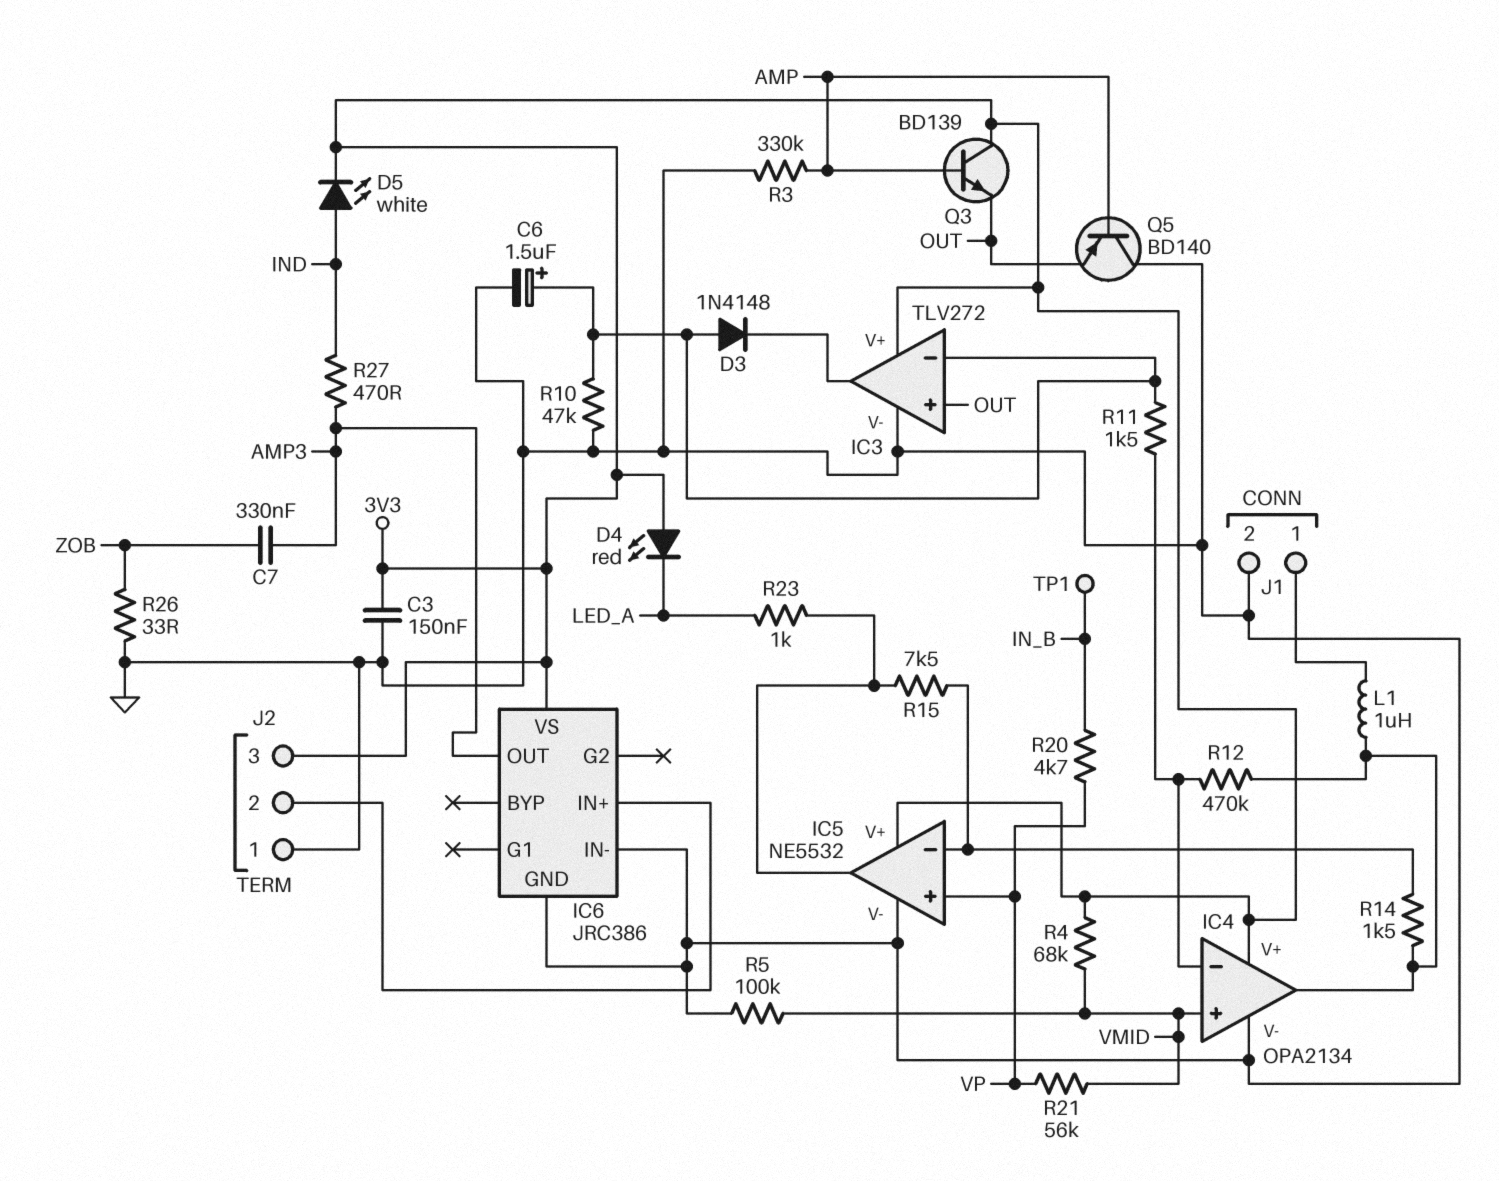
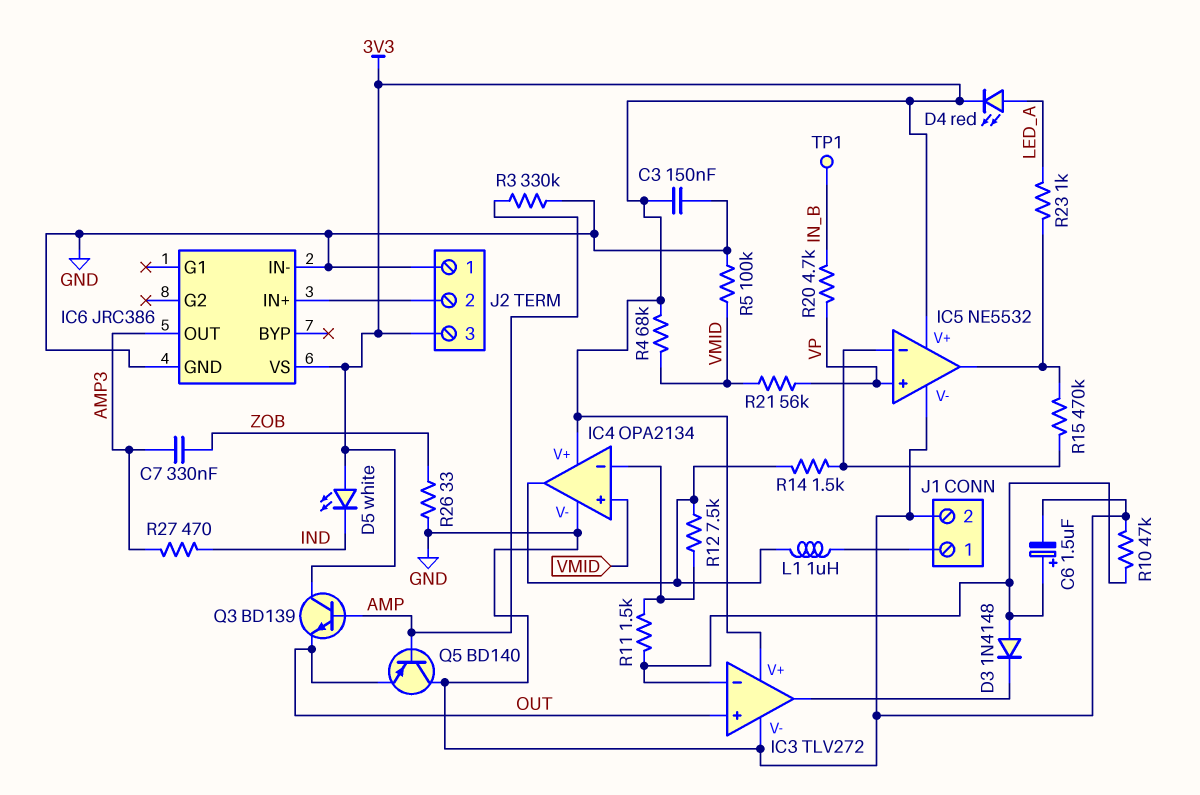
D4: LED red (A 3V3, K LED_A) -> LED red (A LED_A, K 3V3)
D5: LED white (A IND, K 3V3) -> LED white (A 3V3, K IND)
R12: 470k (IC4/in-, IC4/out) -> 7.5k (IC4/in-, IC4/out)
R15: 7.5k (IC5/in-, IC5/out) -> 470k (IC5/in-, IC5/out)

